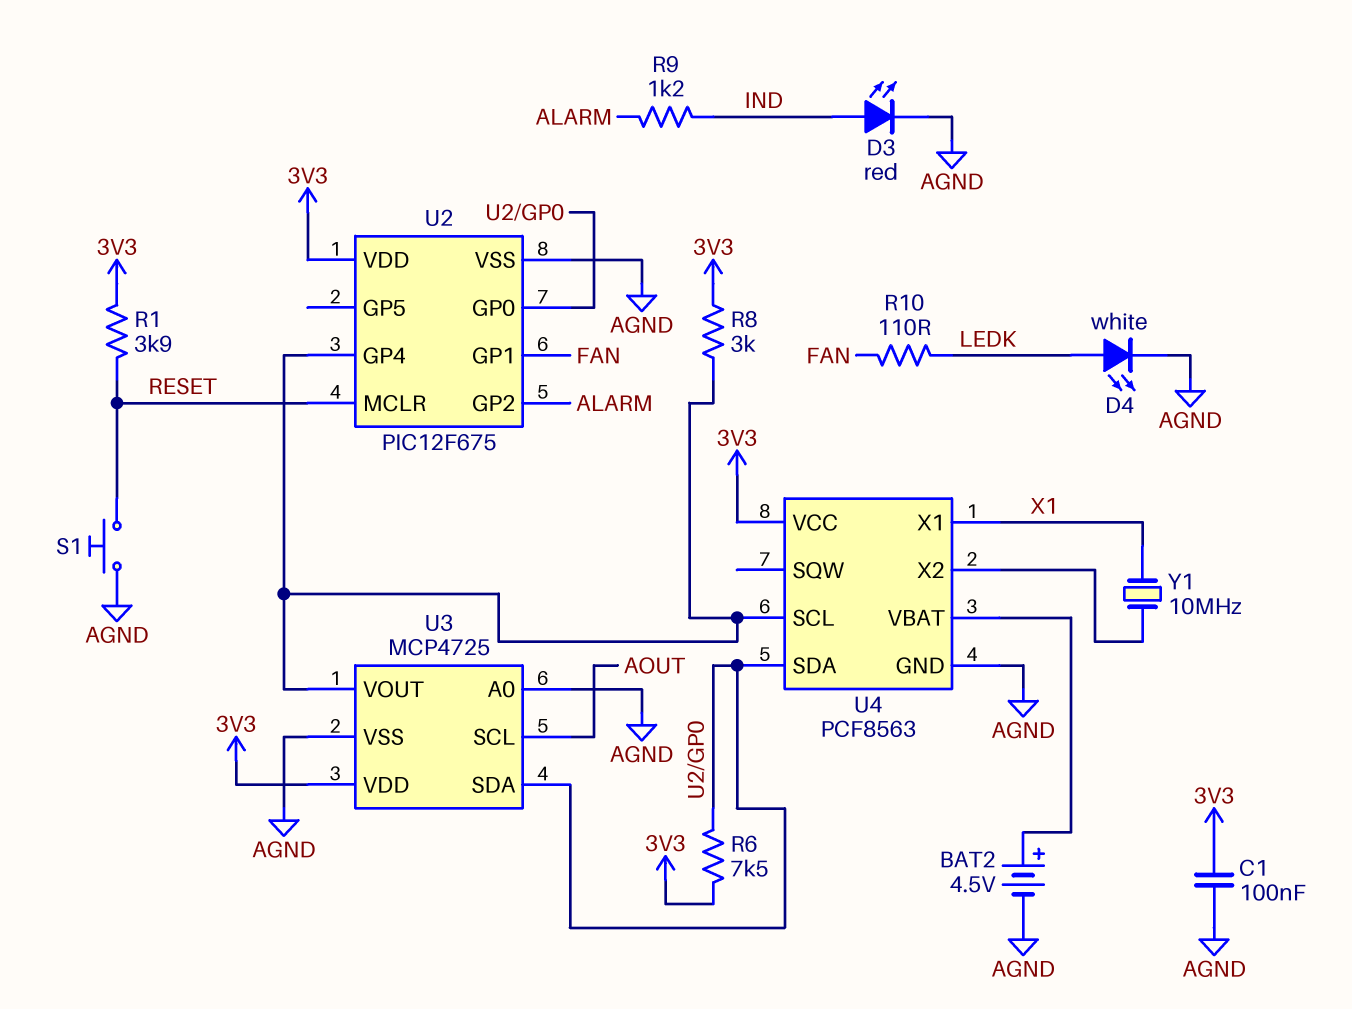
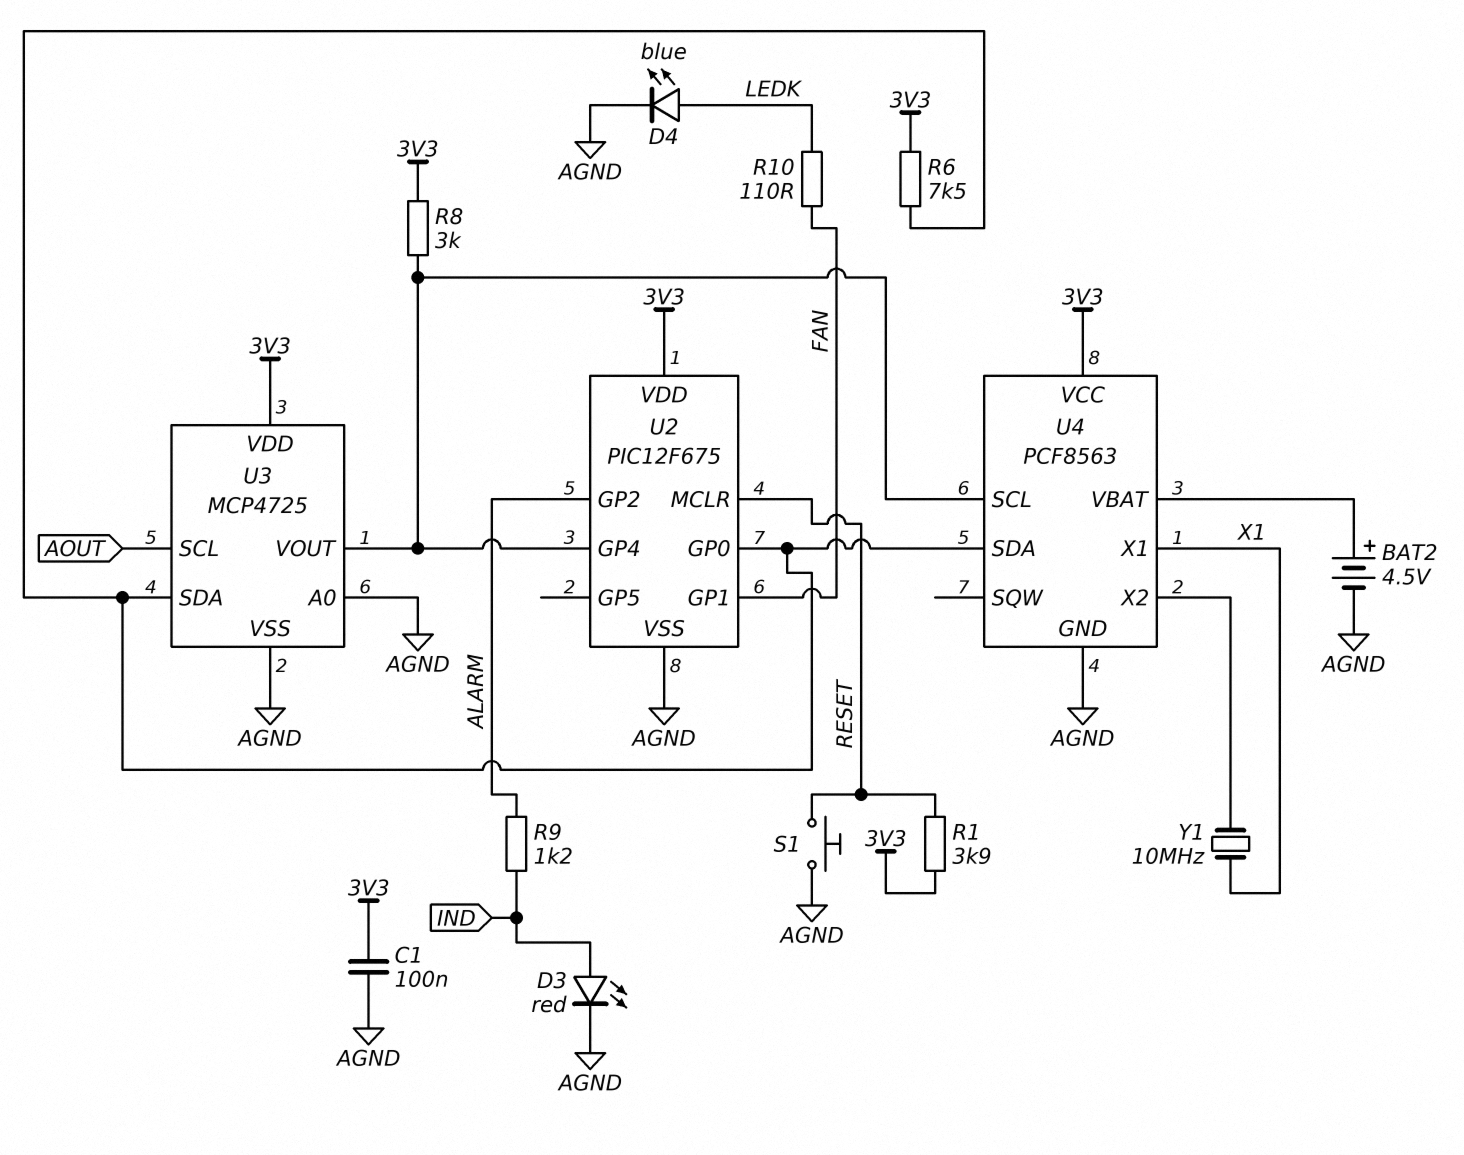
D4: LED white (A LEDK, K AGND) -> LED blue (A LEDK, K AGND)

